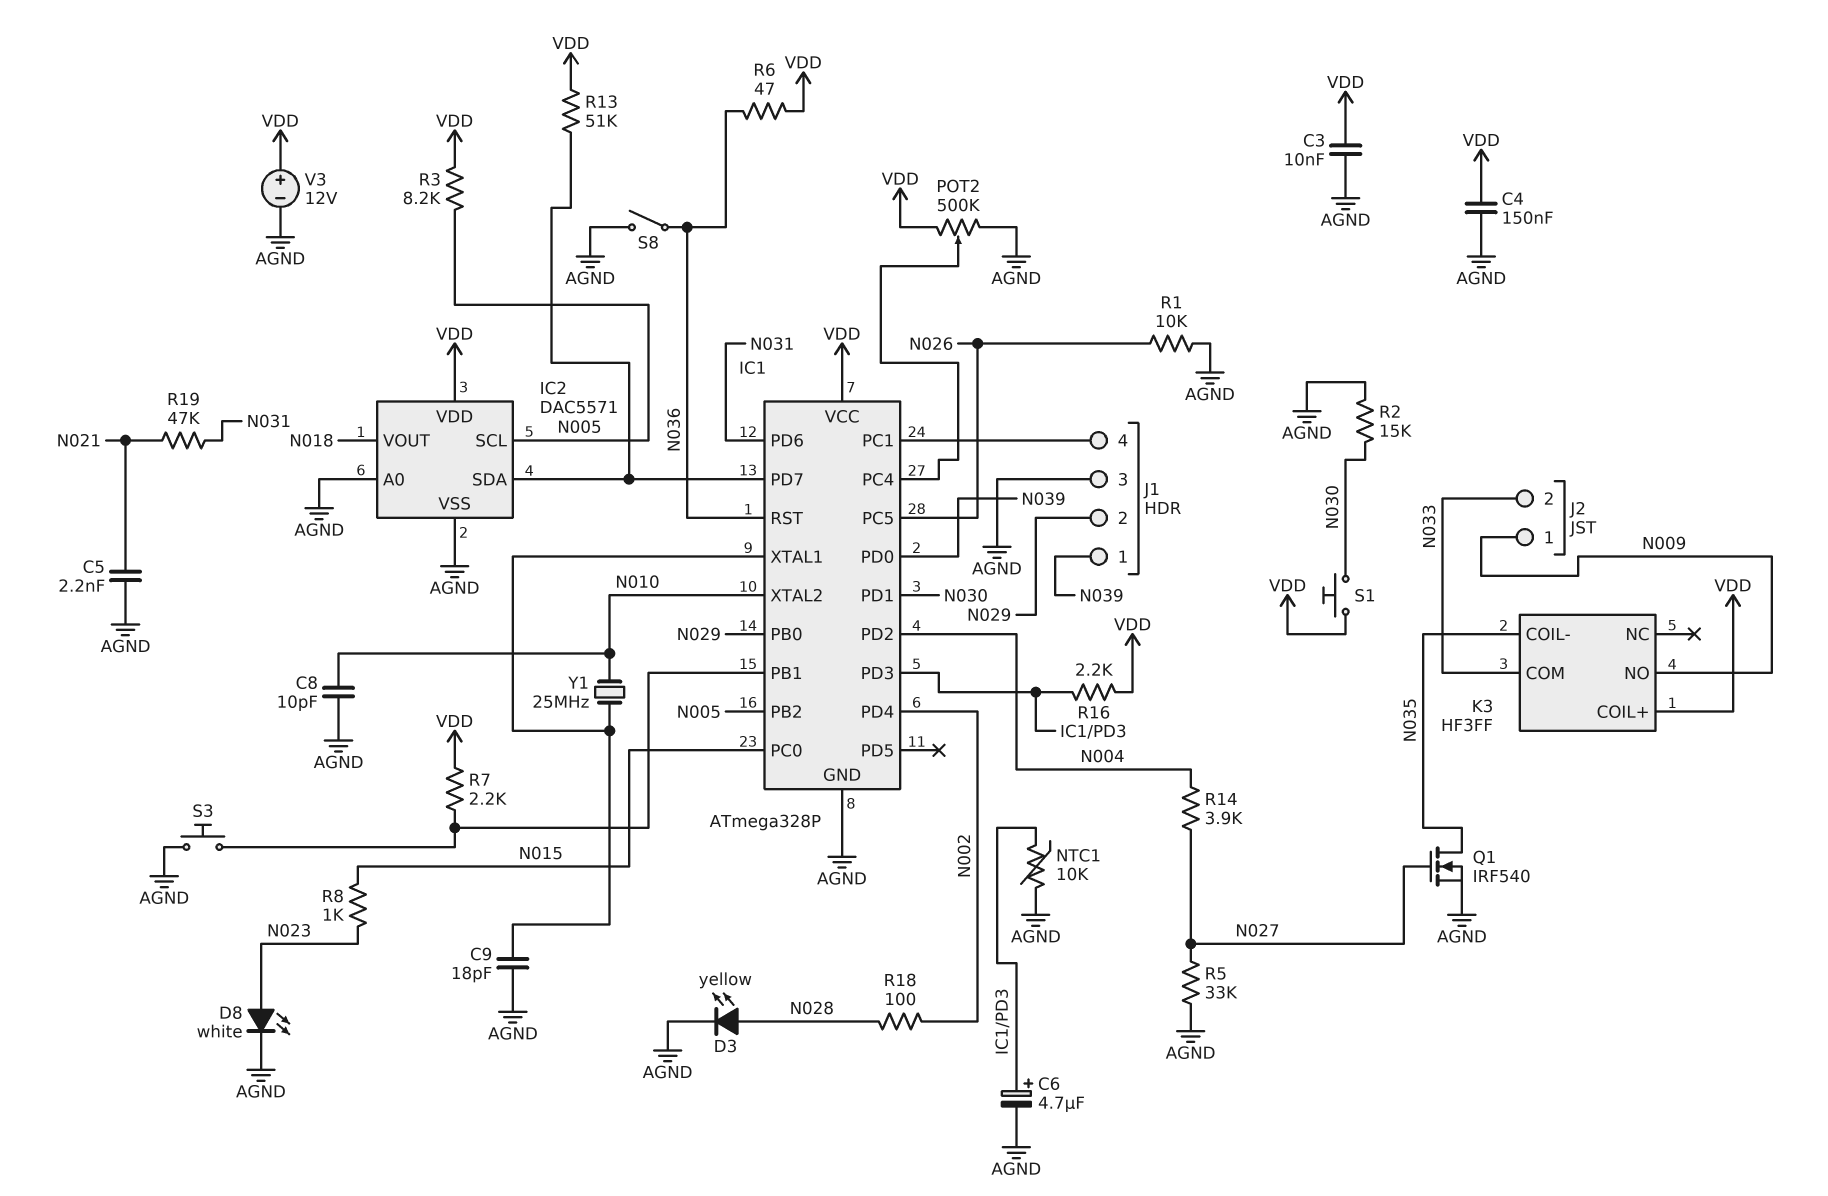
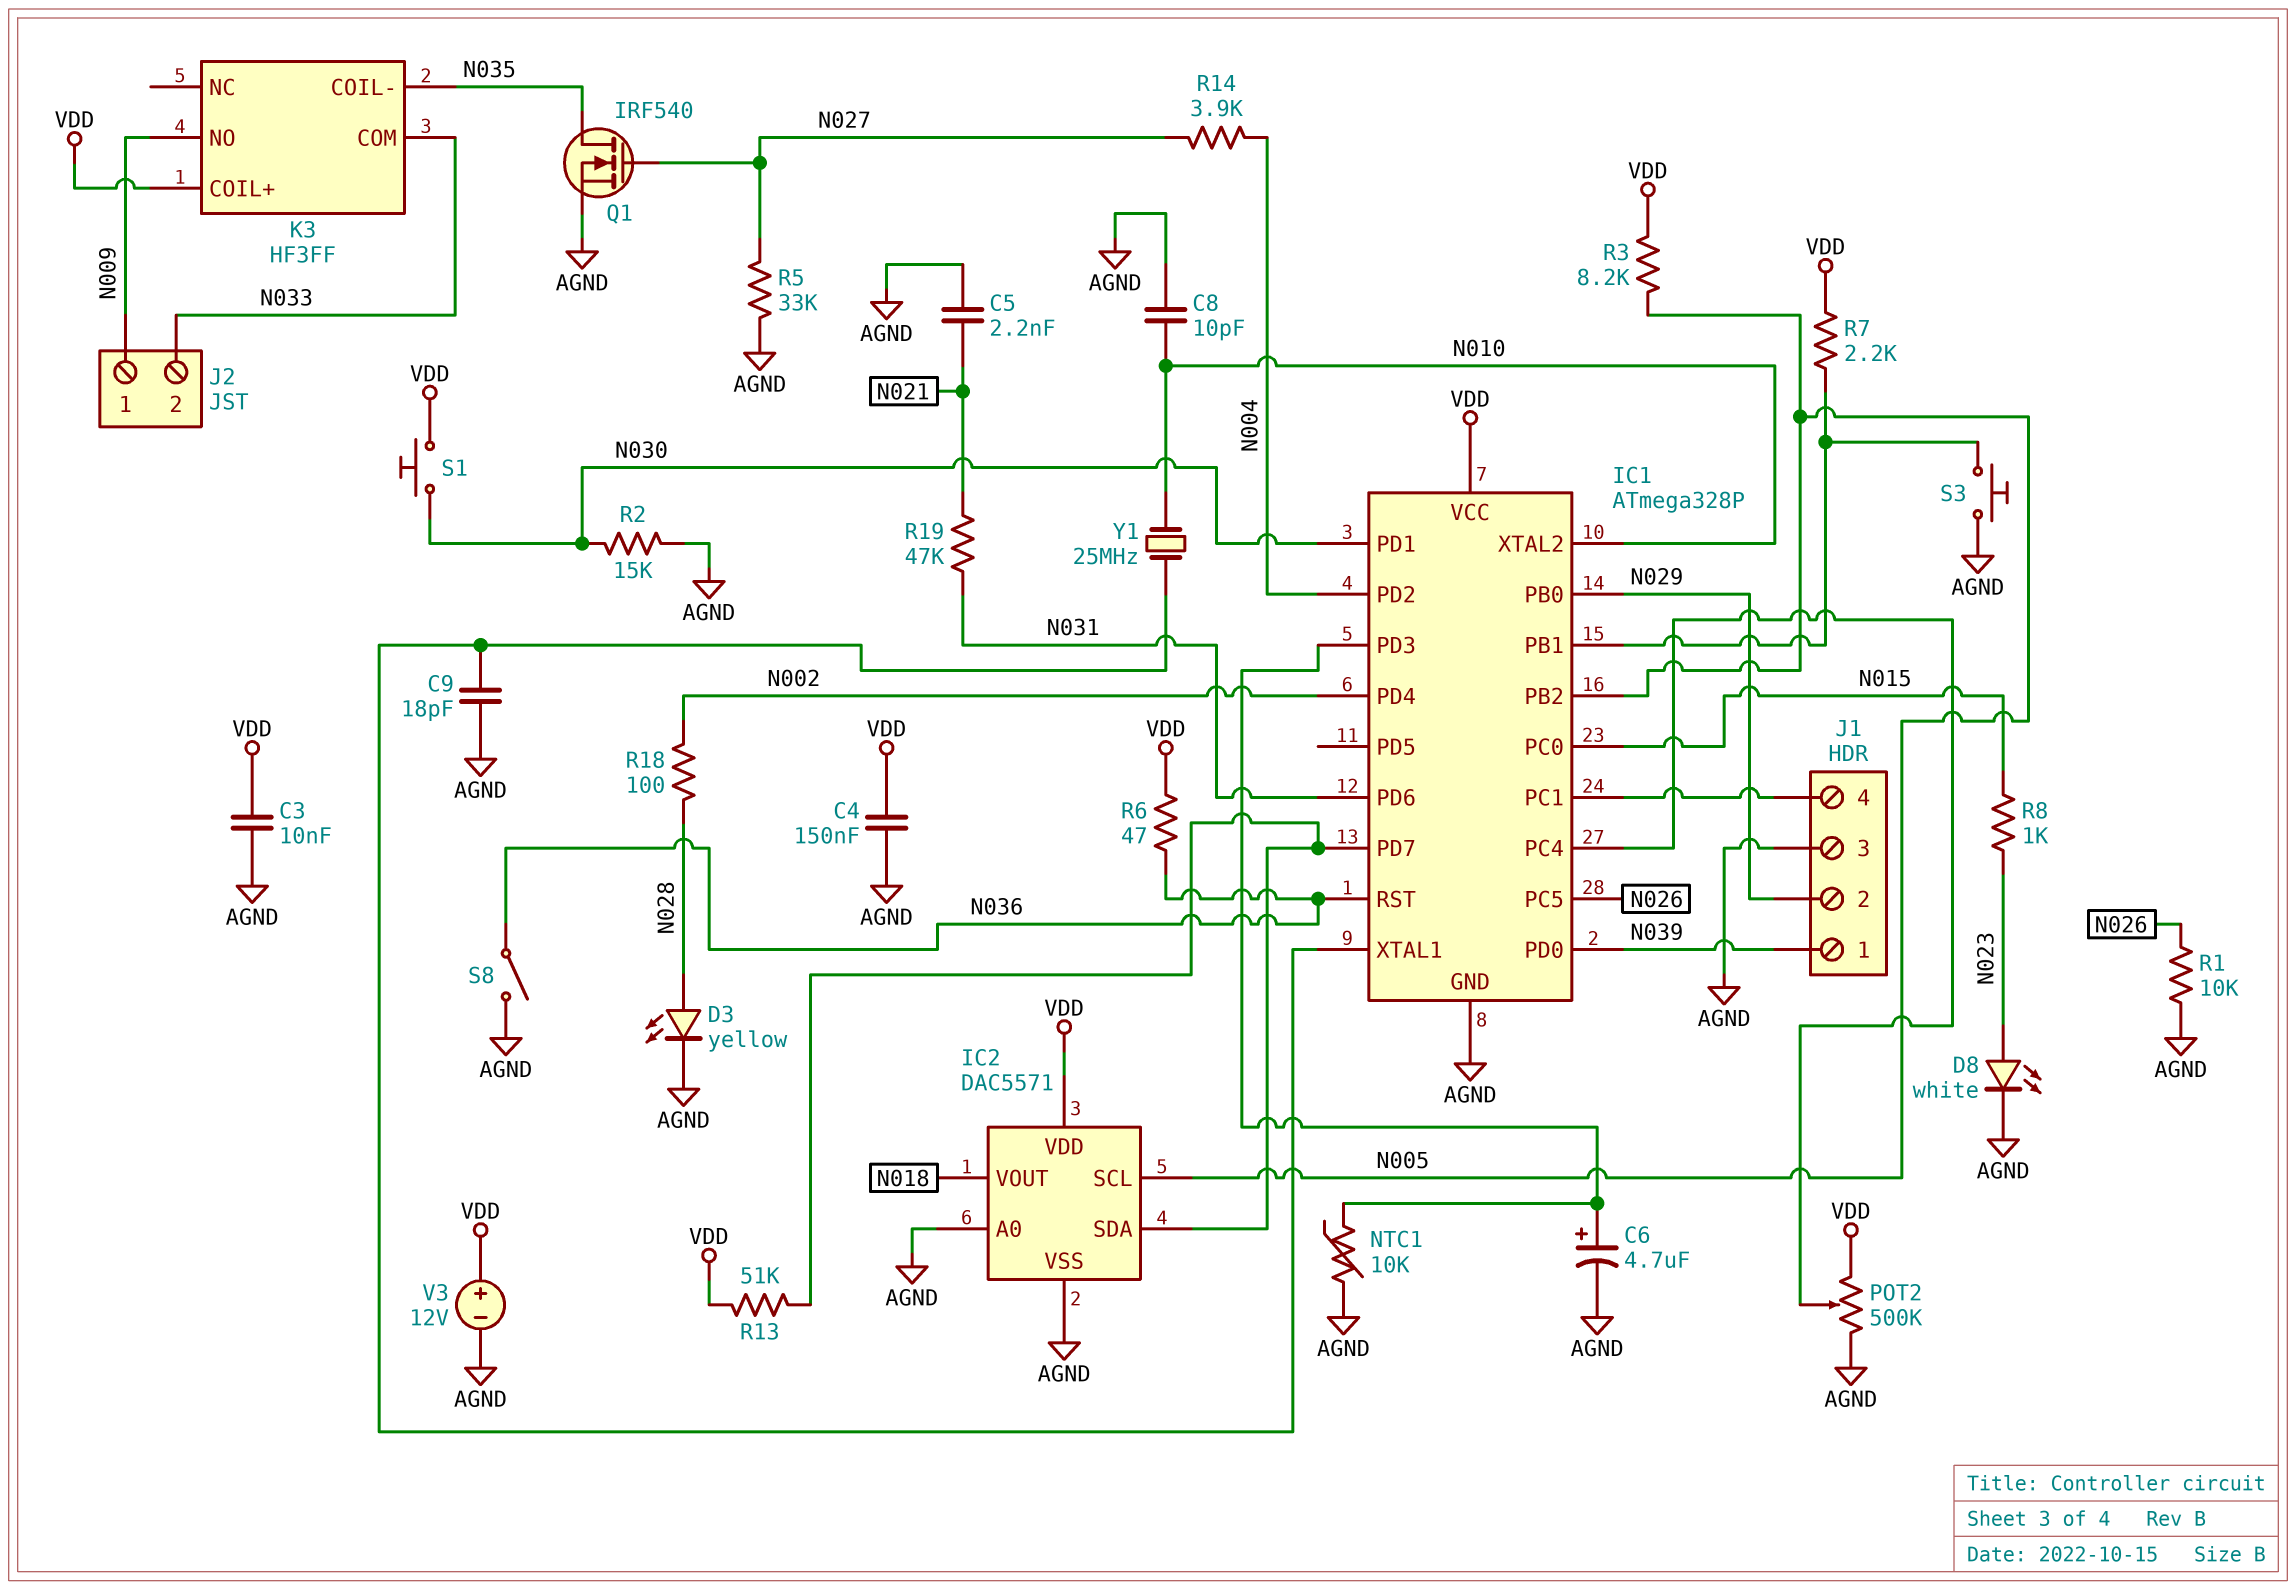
R16: 2.2k (IC1/PD3, VDD) -> none

